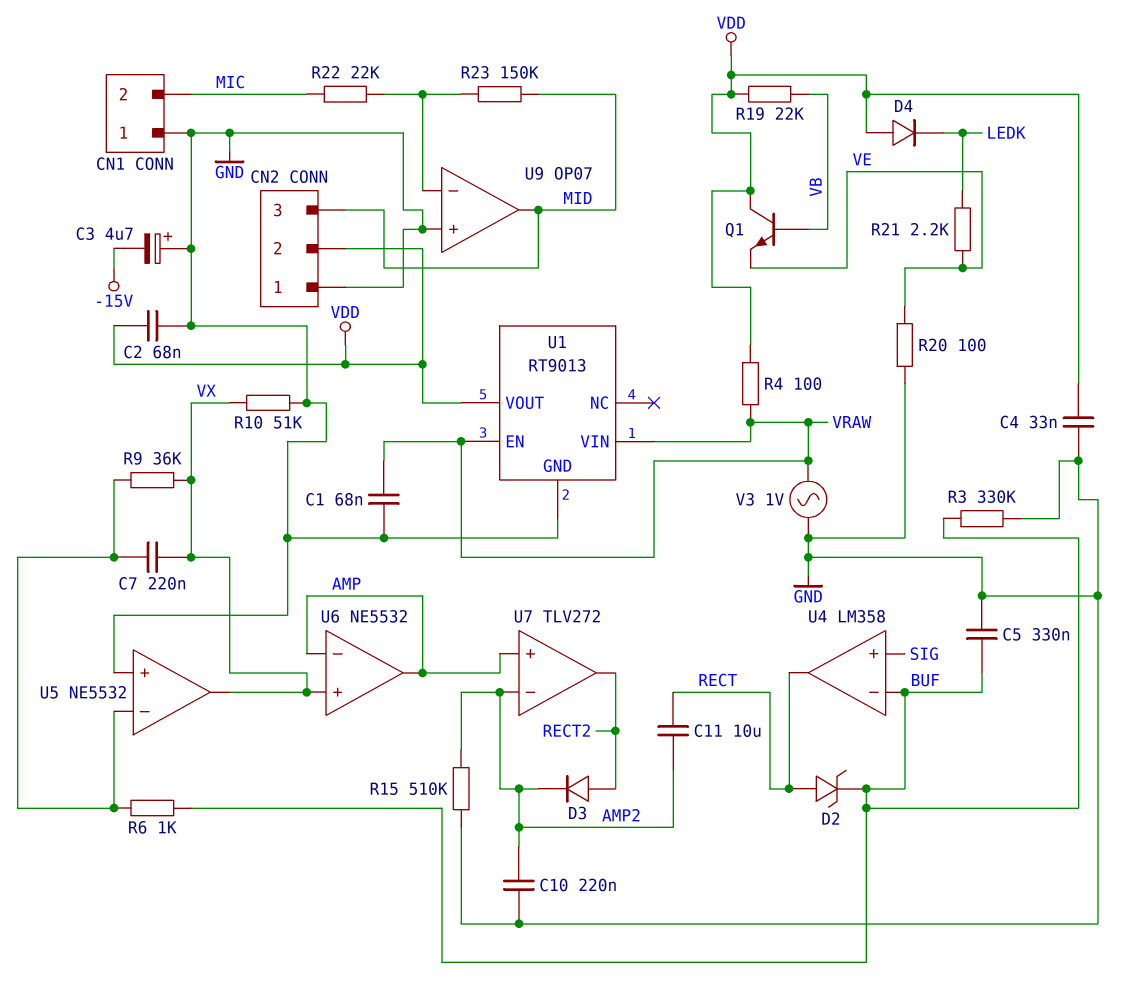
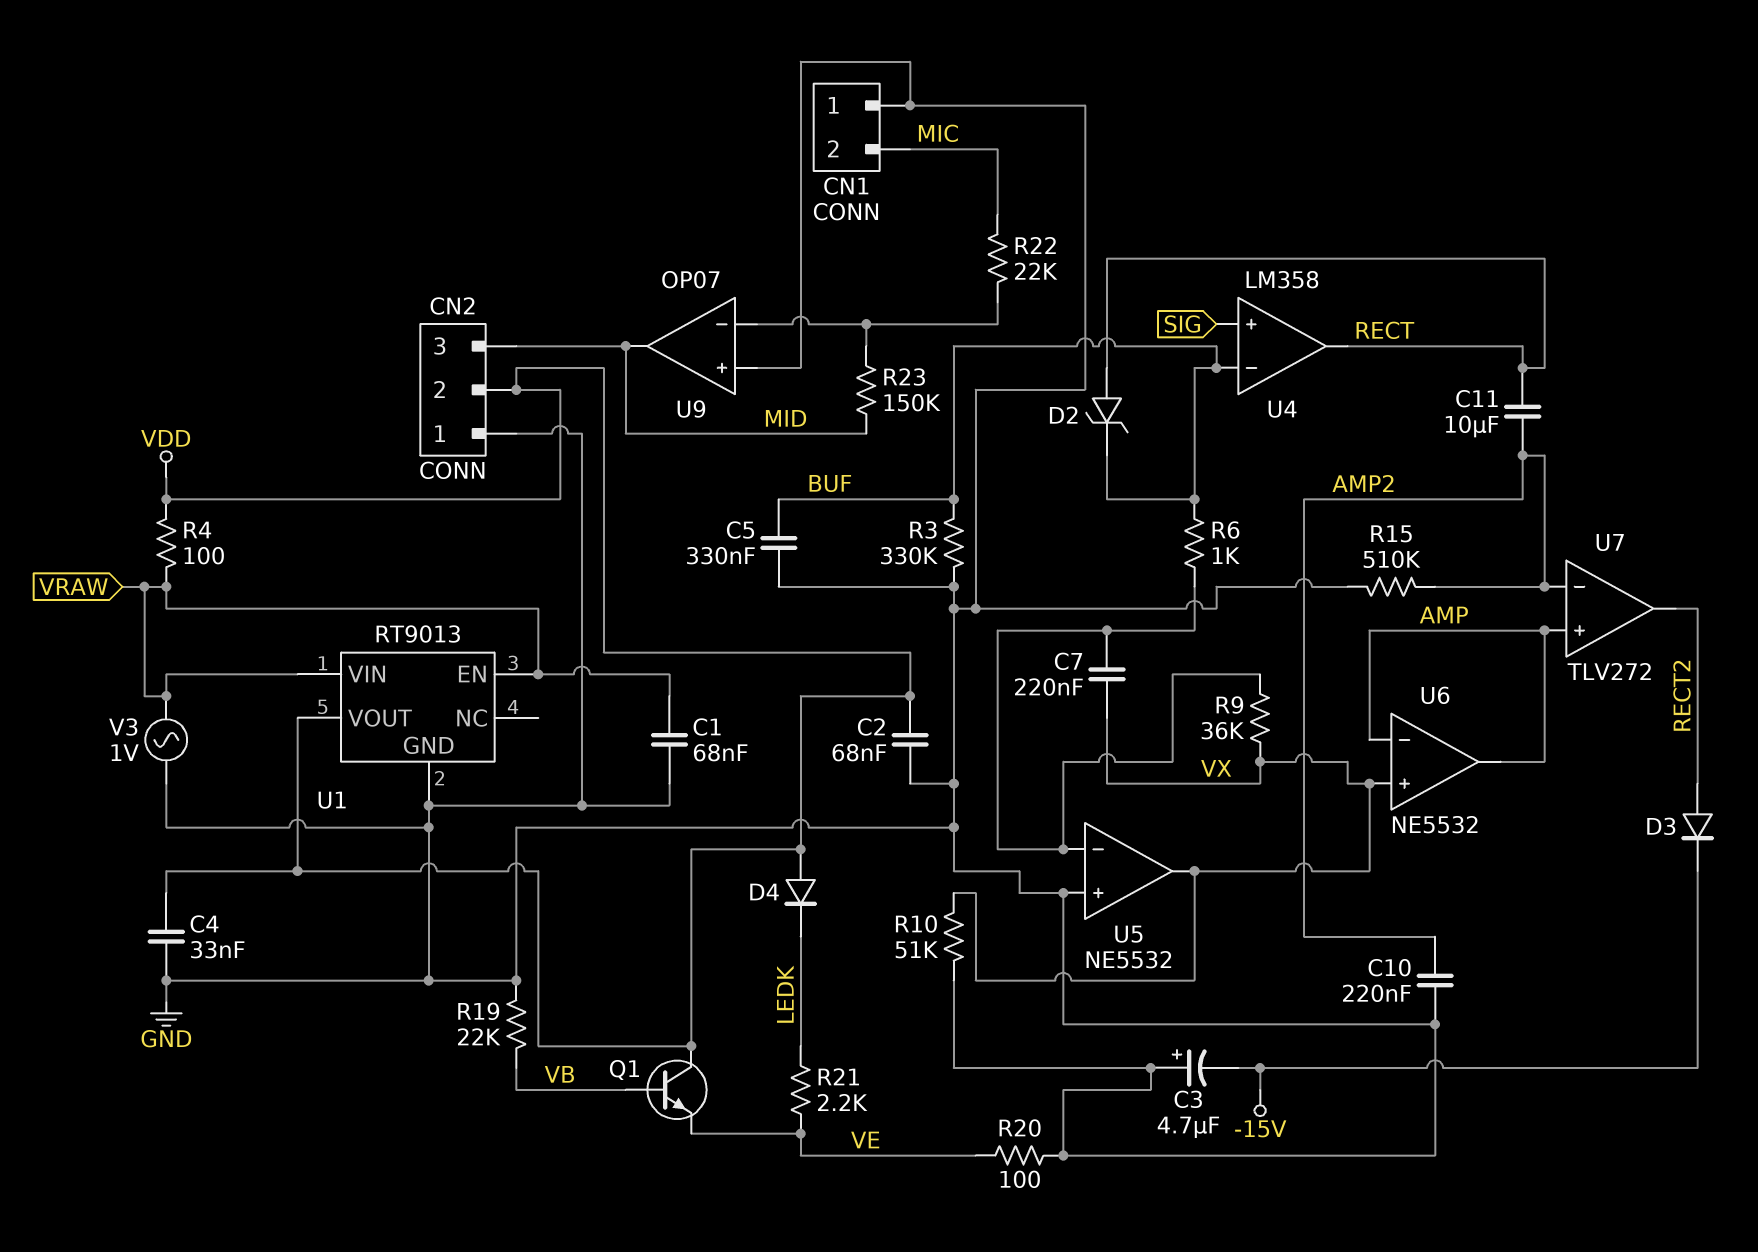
D3: diode (A RECT2, K AMP2) -> diode (A RECT2, K -15V)
R19: 22k (VB, VDD) -> 22k (GND, VB)

